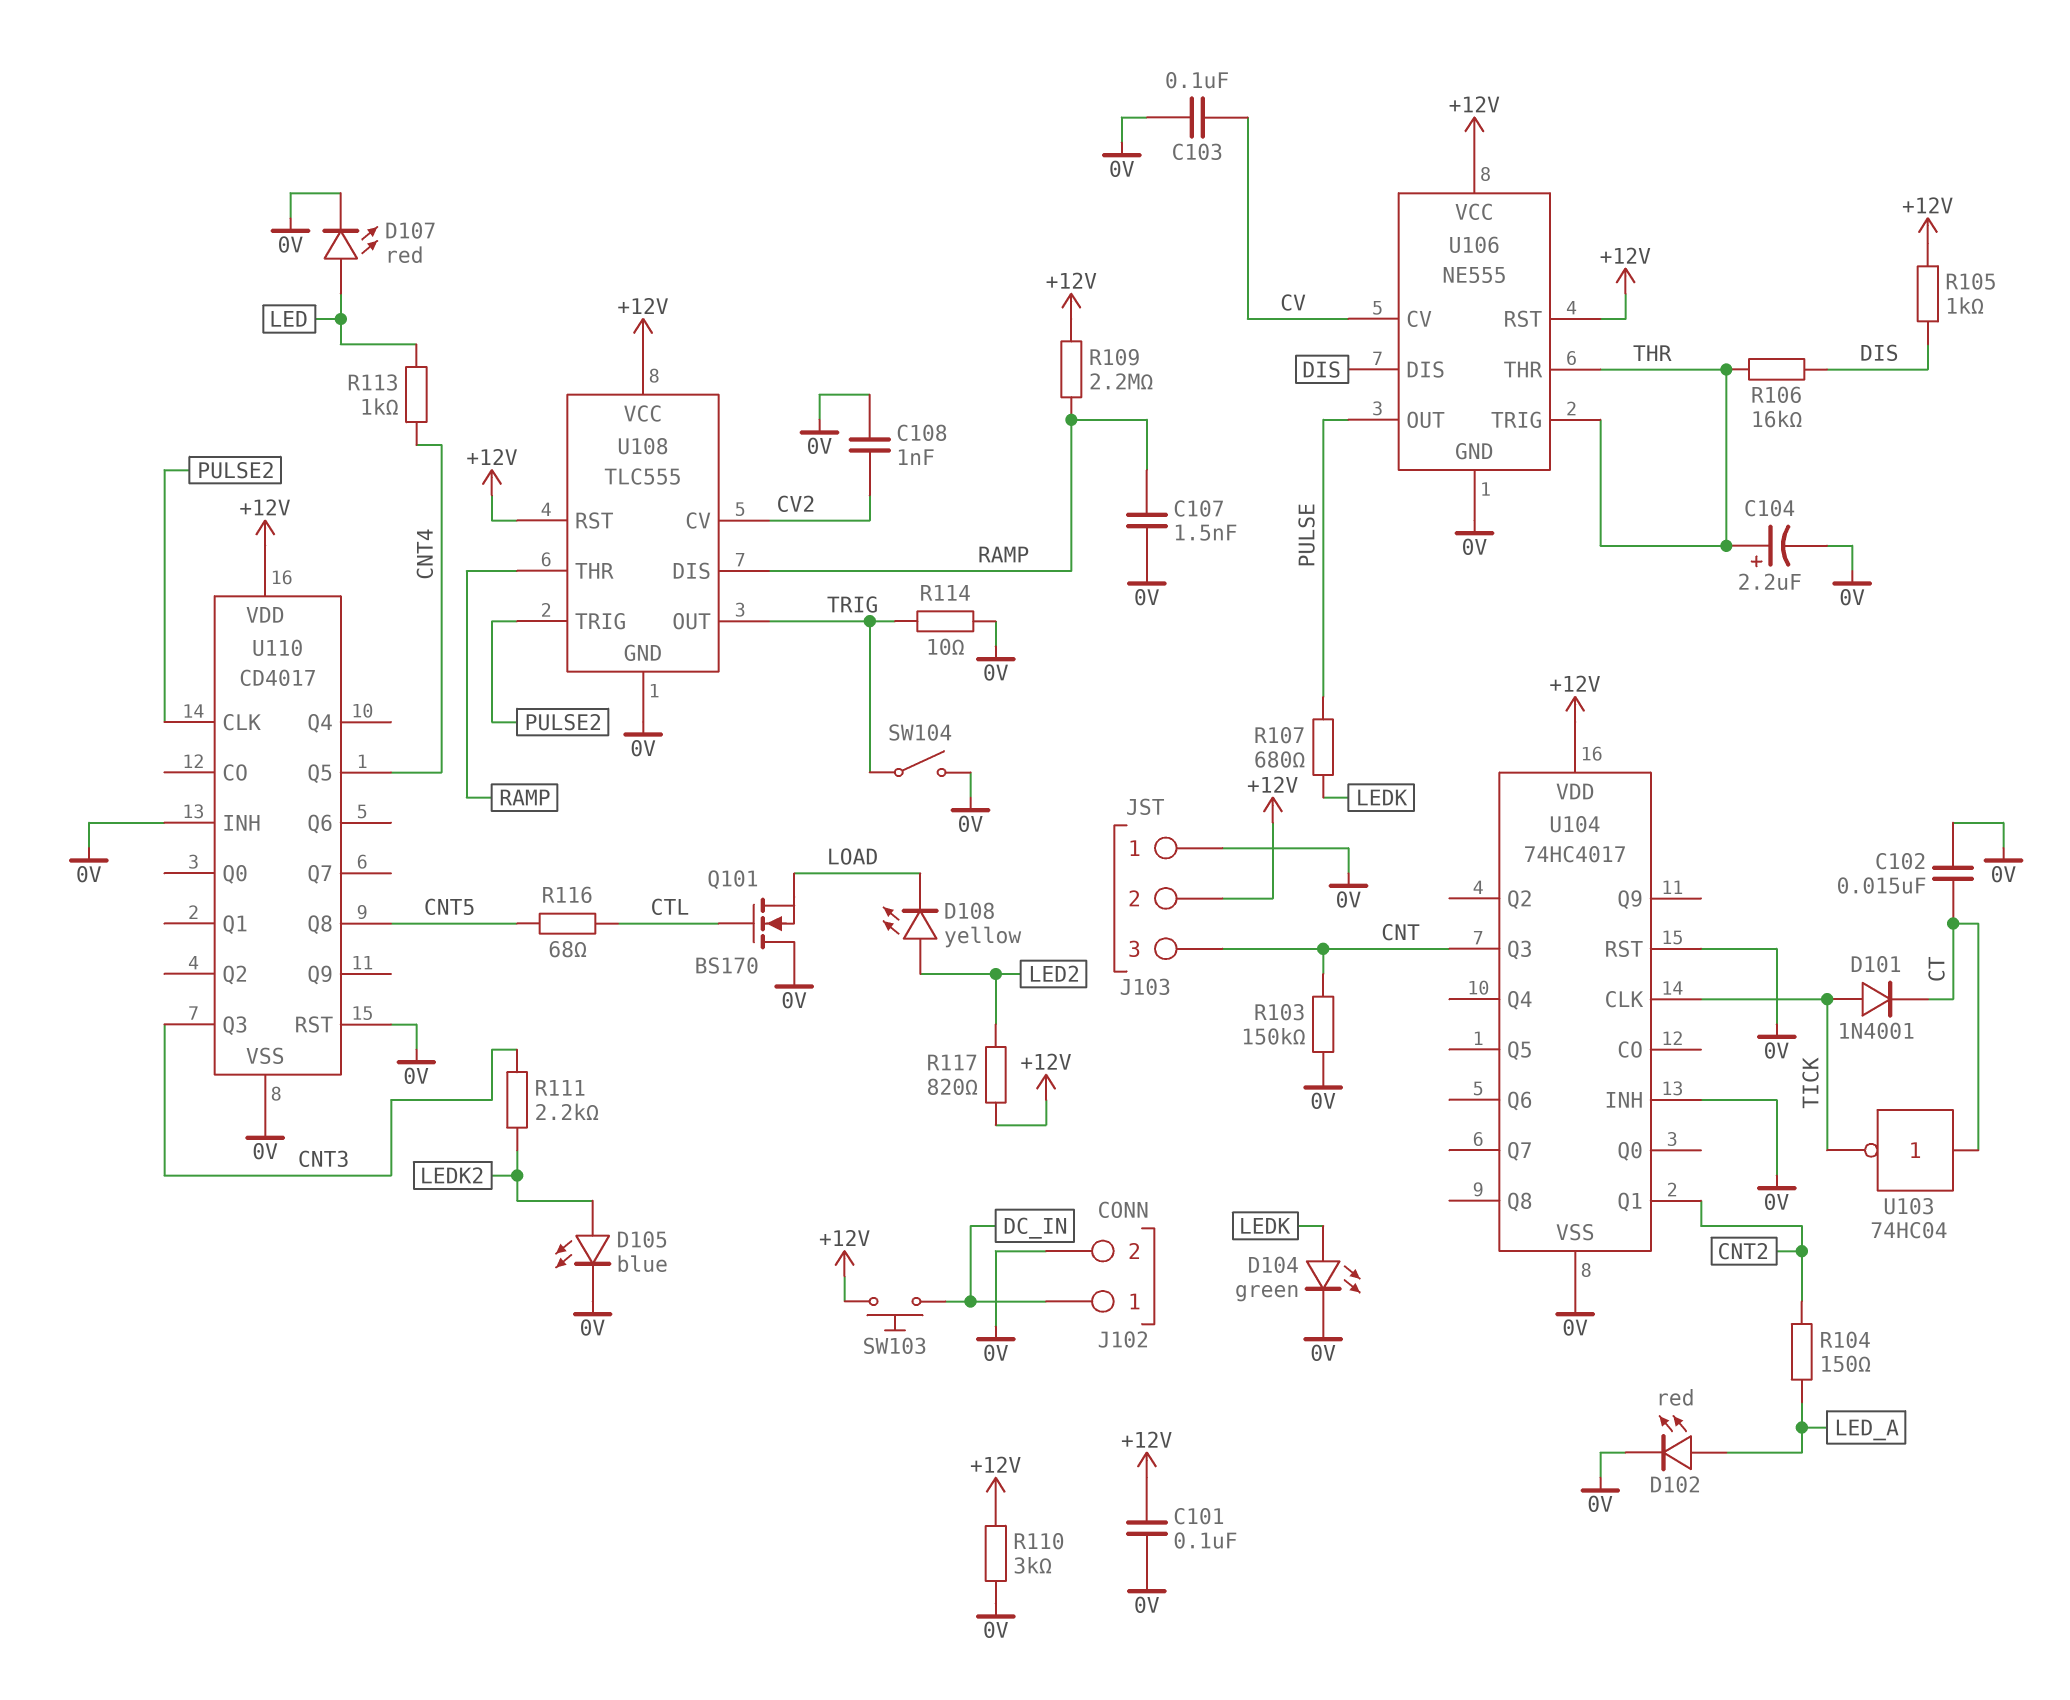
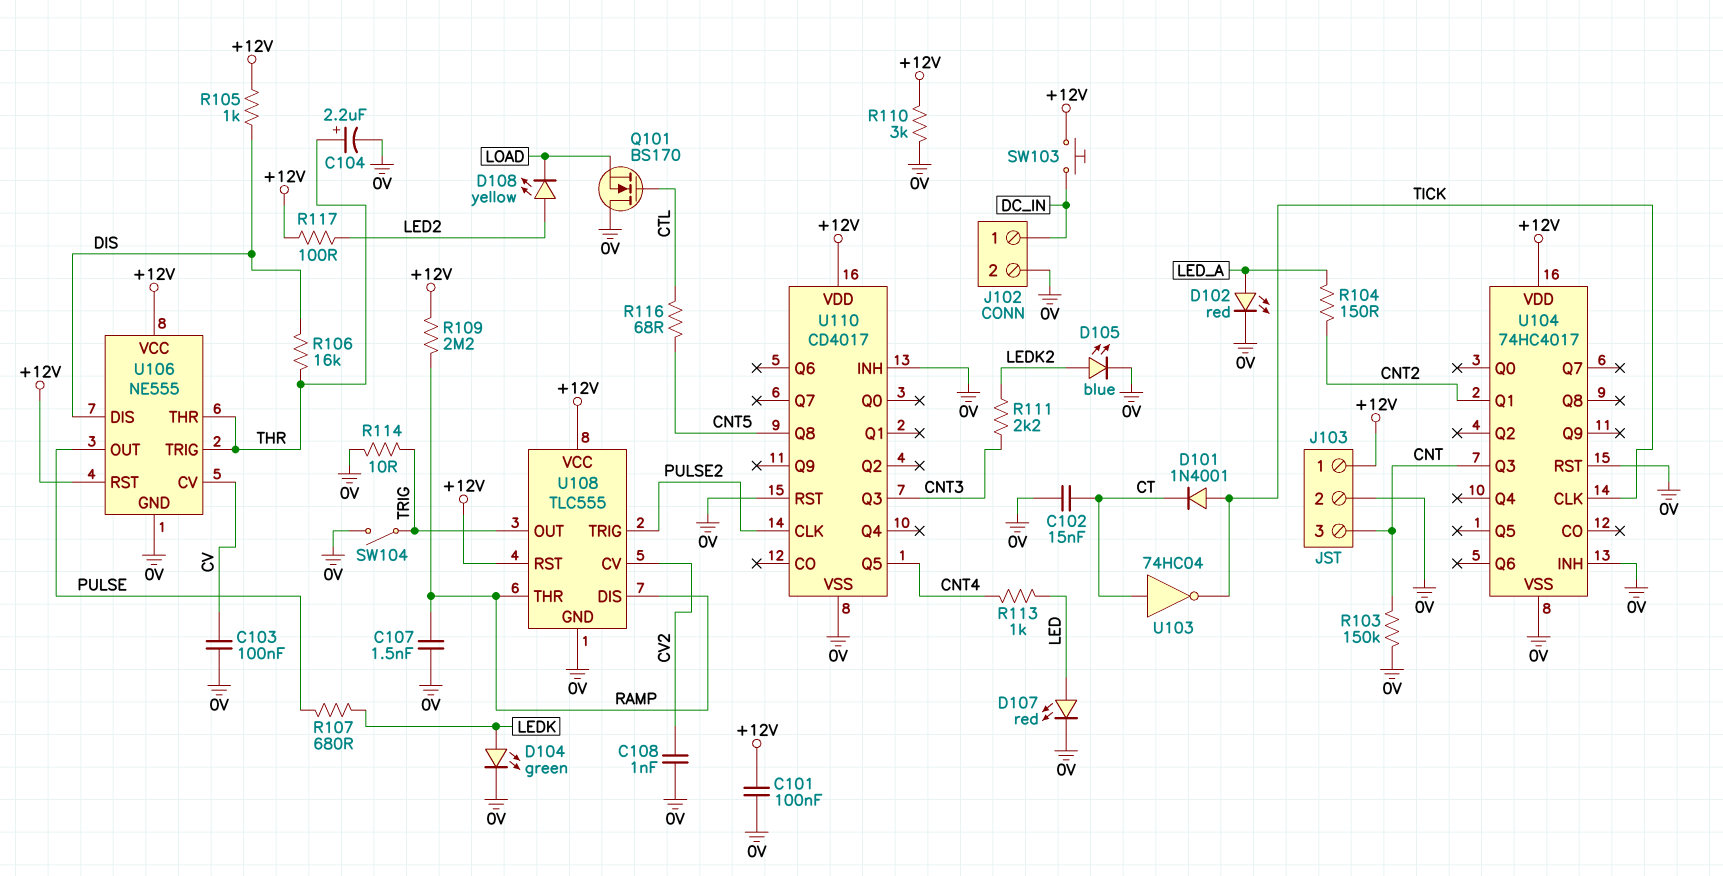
J103 pin 1: 0V -> +12V
J103 pin 2: +12V -> 0V
R117: 820 (+12V, LED2) -> 100 (+12V, LED2)

